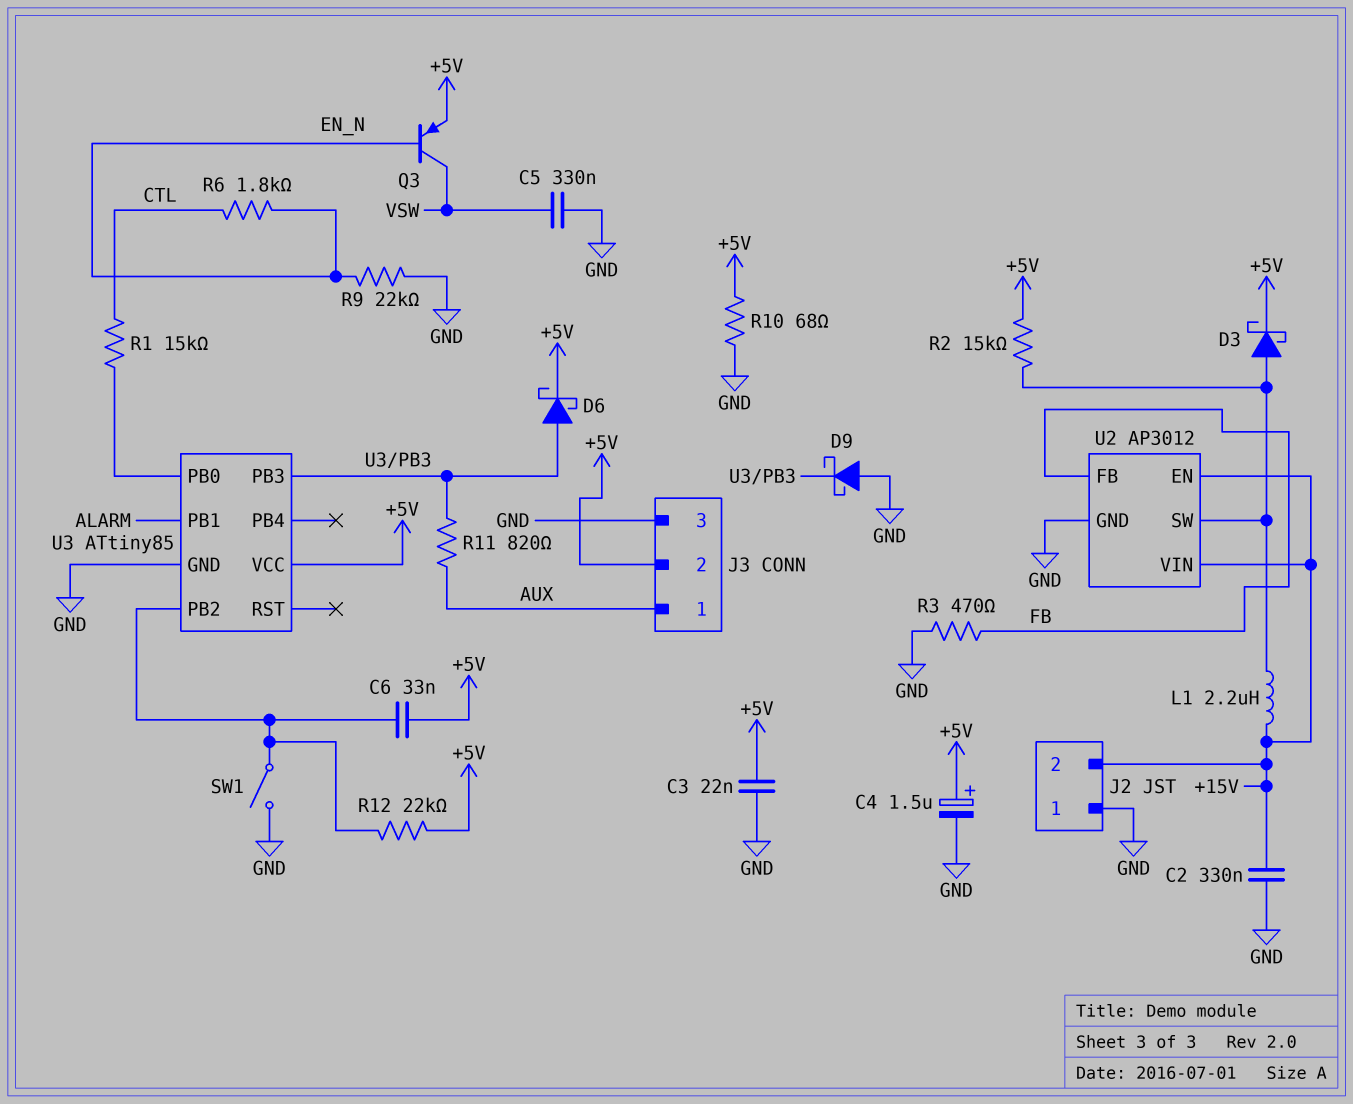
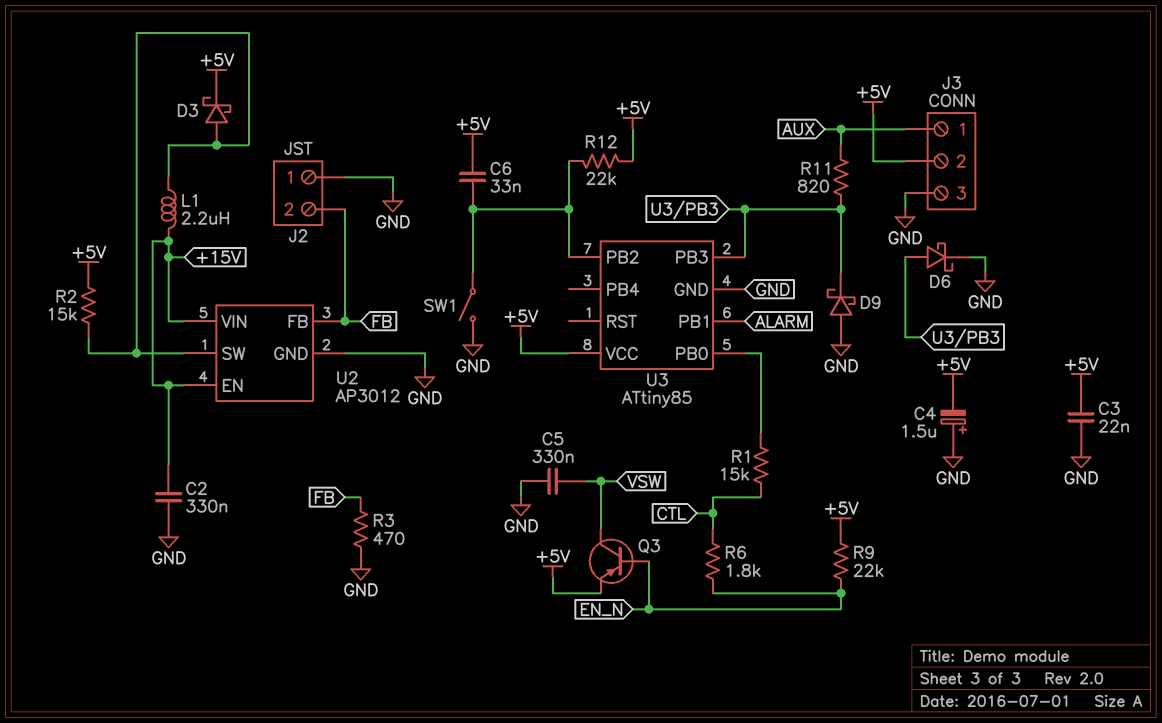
C4: 1.5uF (plus +5V, minus GND) -> 1.5uF (plus GND, minus +5V)
D6: schottky (A U3/PB3, K +5V) -> schottky (A U3/PB3, K GND)
J2 pin 2: +15V -> FB
R9: 22k (EN_N, GND) -> 22k (+5V, EN_N)
R10: 68 (+5V, GND) -> none

